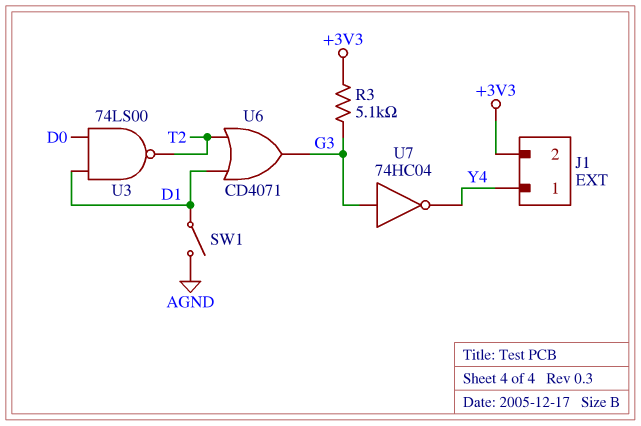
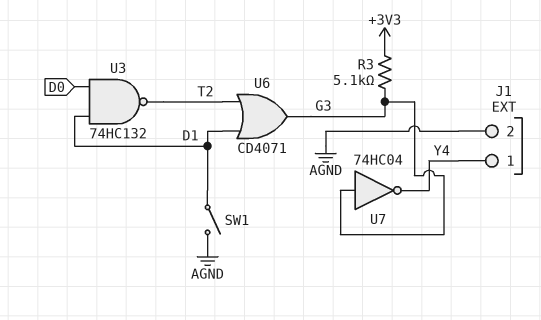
J1 pin 2: +3V3 -> AGND
U3: NAND 74LS00 (in D0, in D1, out T2) -> NAND 74HC132 (in D0, in D1, out T2)

